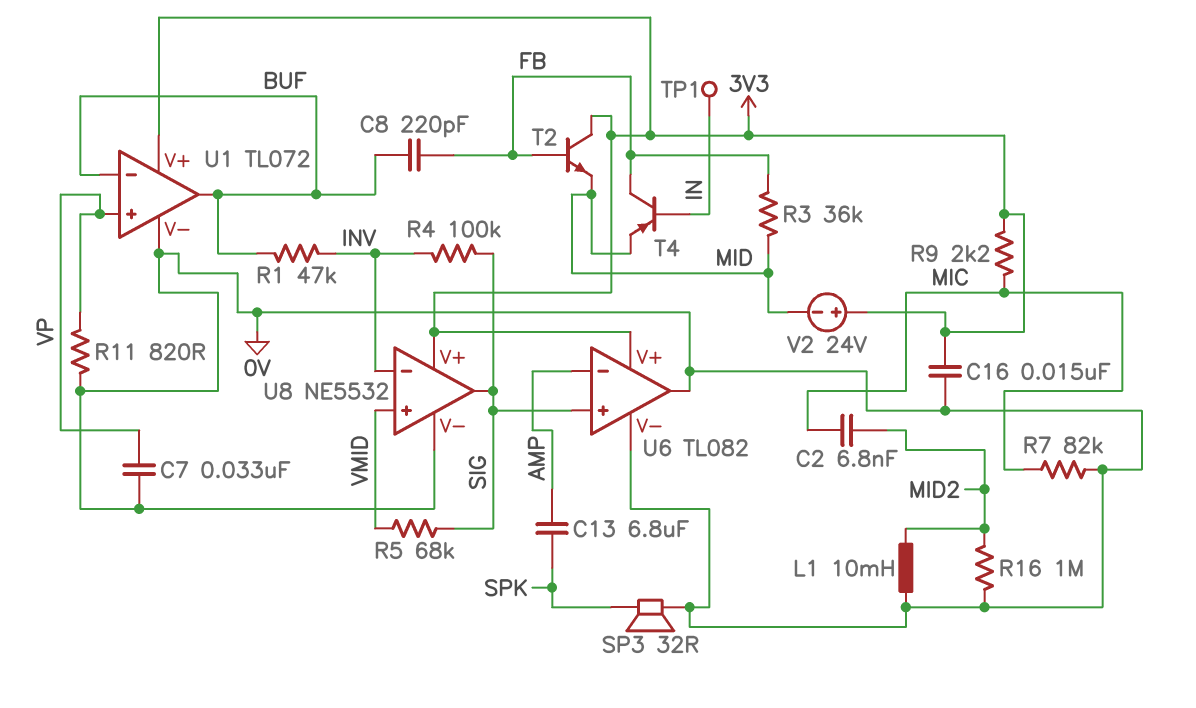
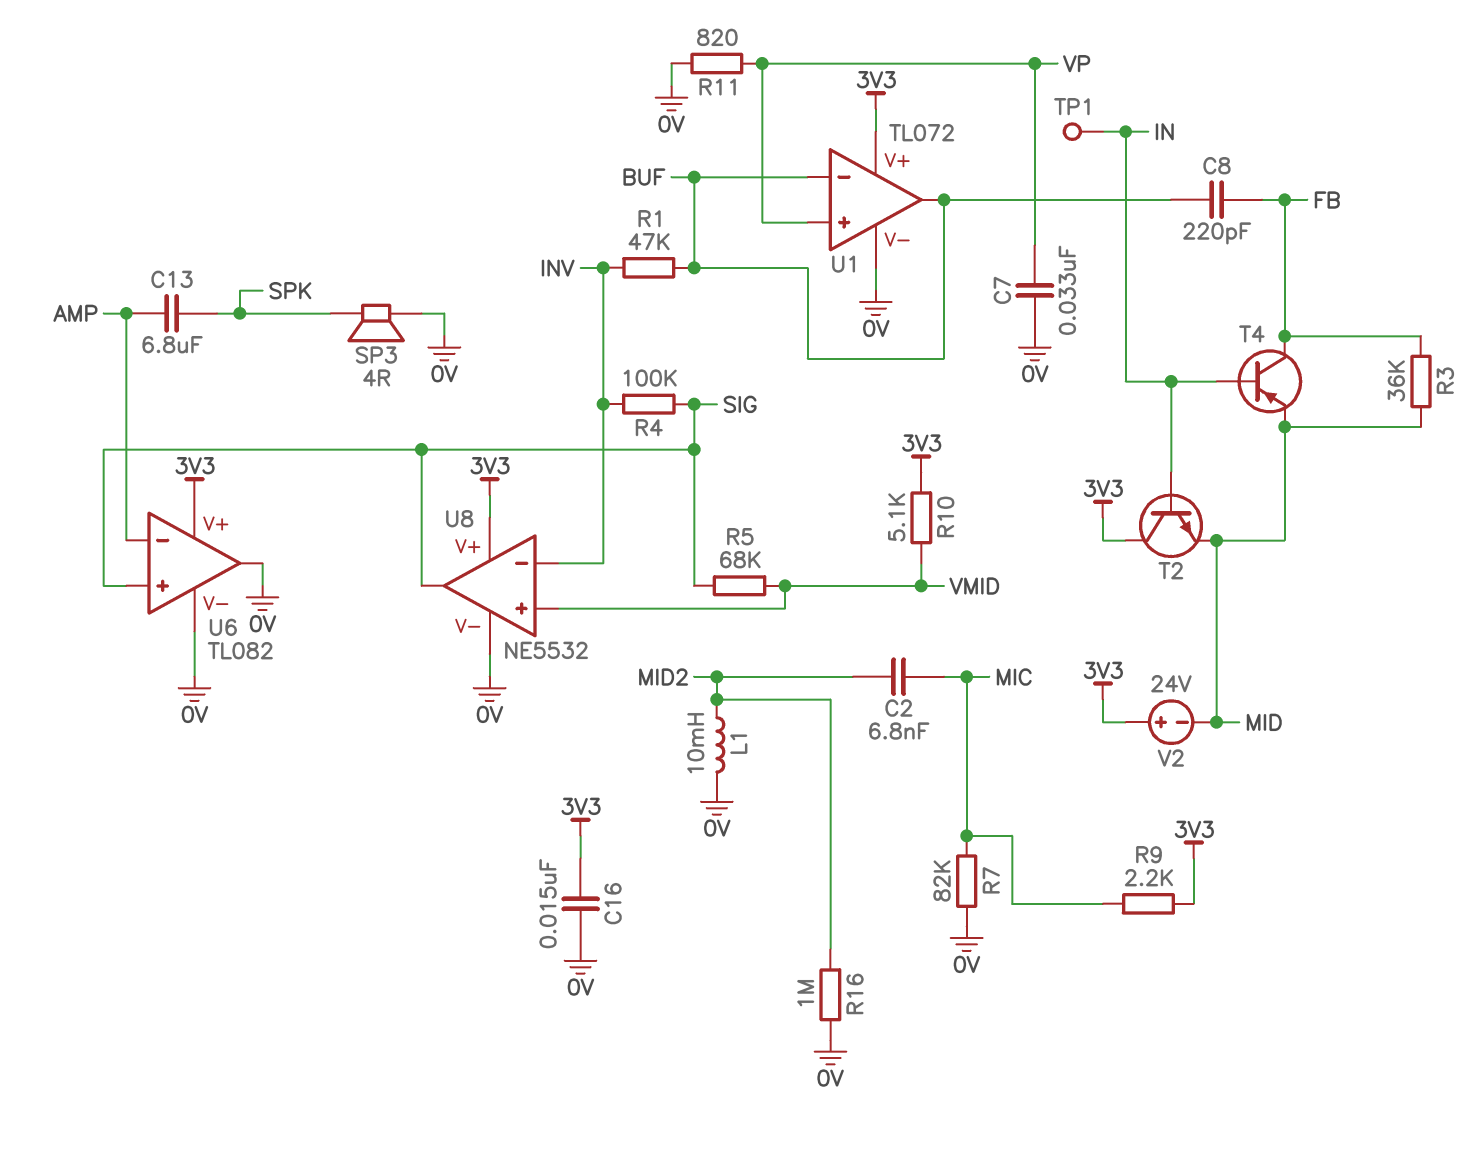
R10: none -> 5.1k (3V3, VMID)
SP3: speaker 32R (0V, SPK) -> speaker 4R (0V, SPK)
T2: NPN (B FB, C 3V3, E MID) -> NPN (B IN, C 3V3, E MID)

